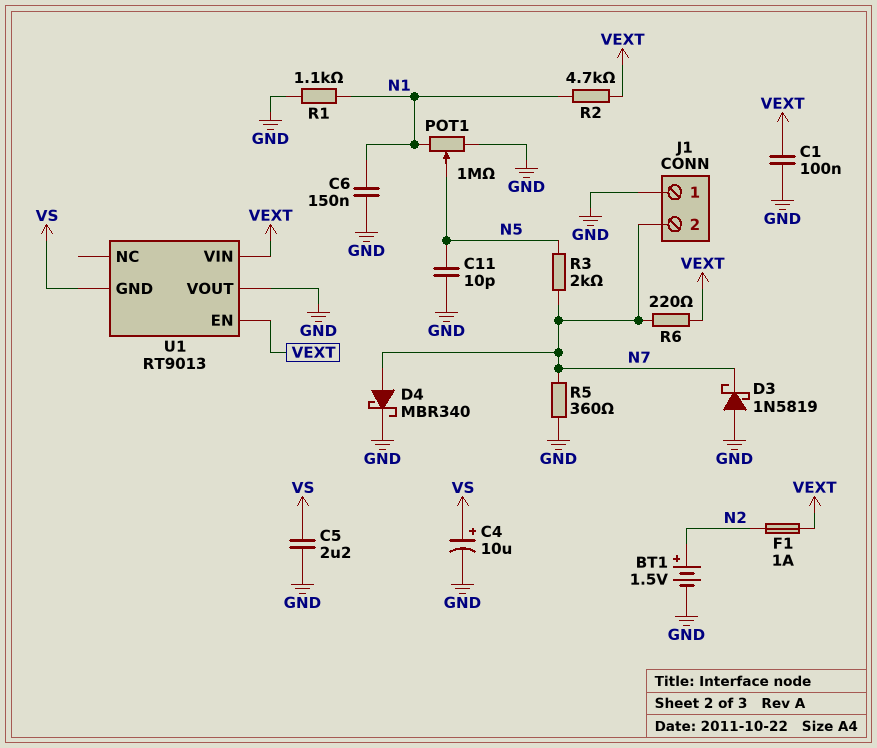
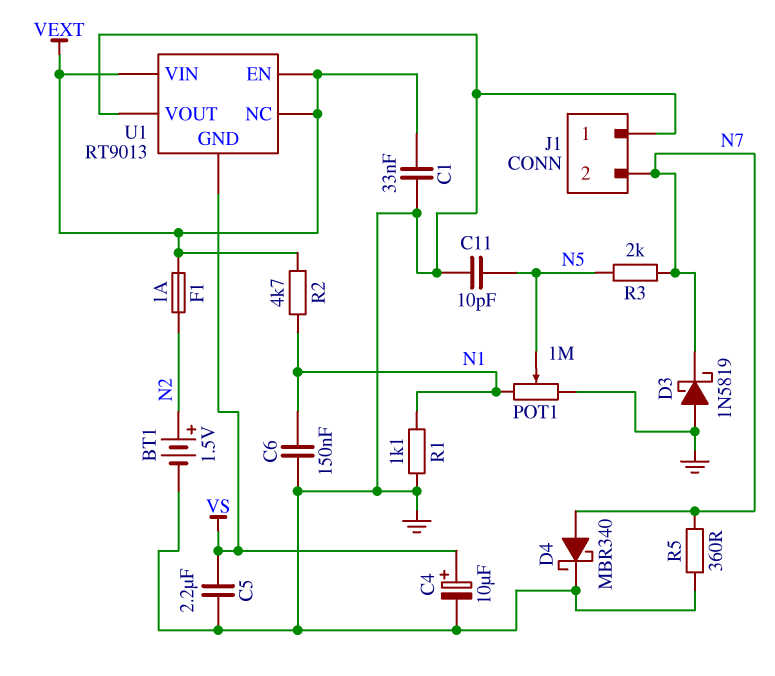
C1: 100nF (GND, VEXT) -> 33nF (GND, VEXT)
R6: 220 (N7, VEXT) -> none
U1 pin NC: none -> VEXT

